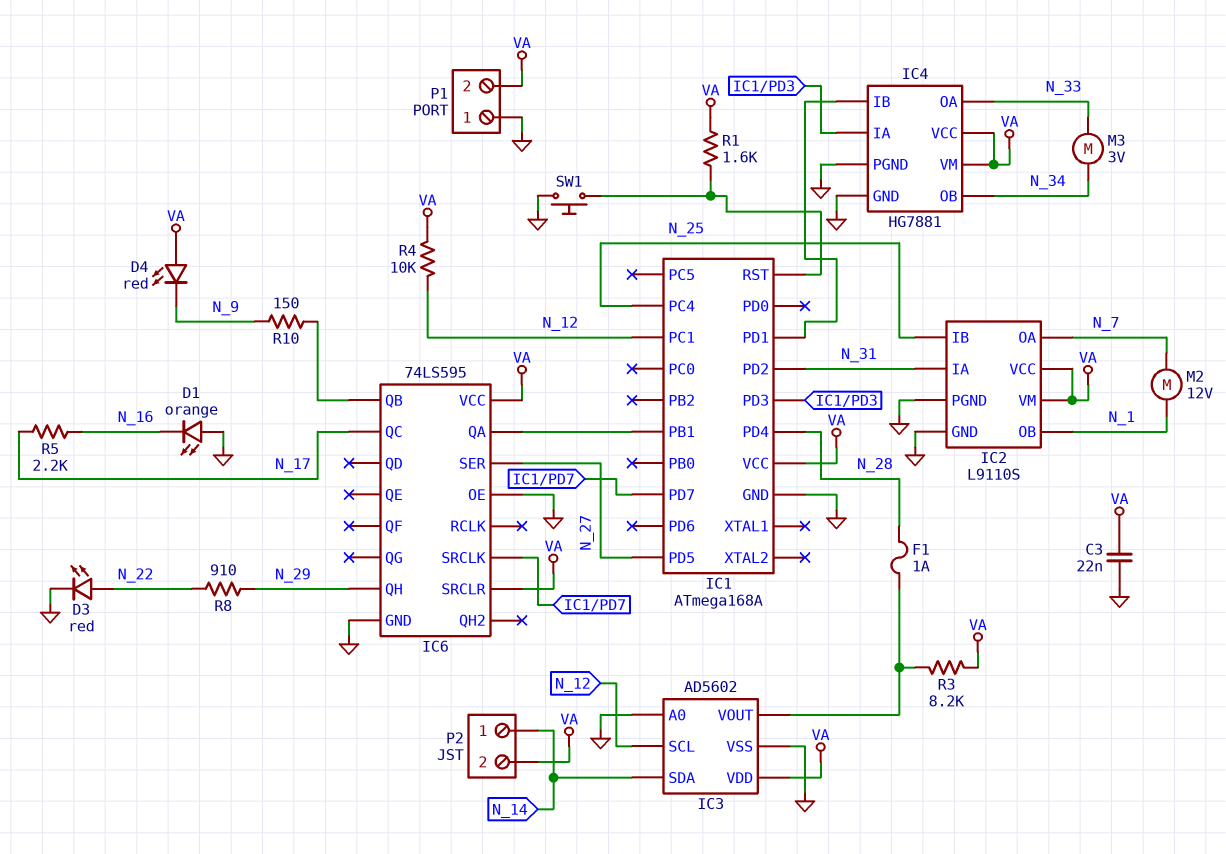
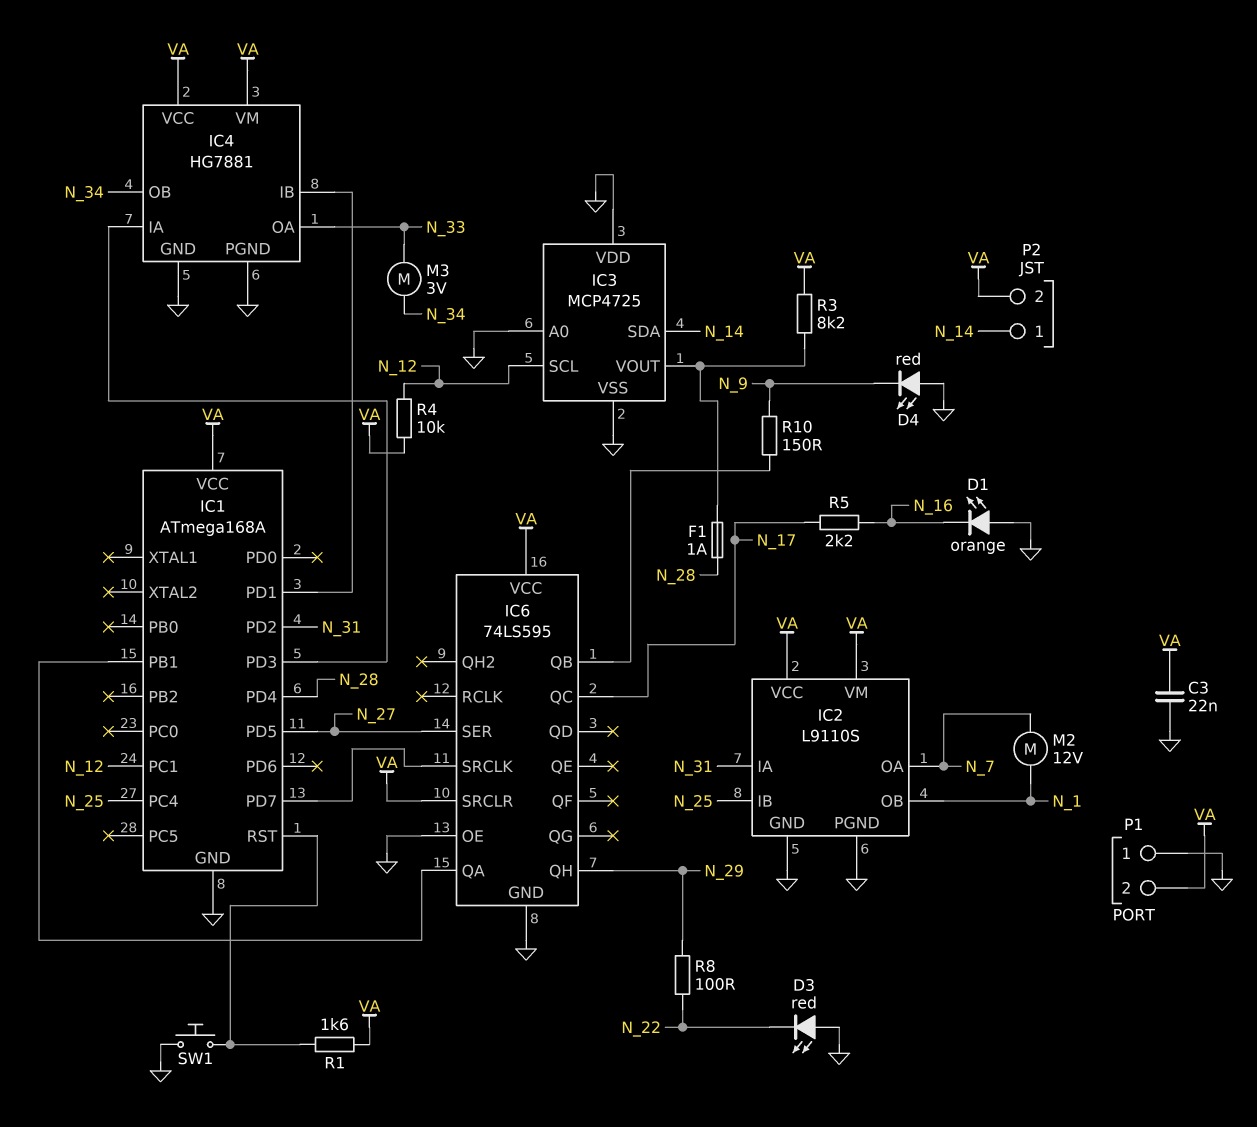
D3: LED red (A N_22, K GND) -> LED red (A GND, K N_22)
D4: LED red (A VA, K N_9) -> LED red (A GND, K N_9)
IC3: AD5602 -> MCP4725
IC3 pin VDD: VA -> GND
R8: 910 (N_22, N_29) -> 100 (N_22, N_29)

